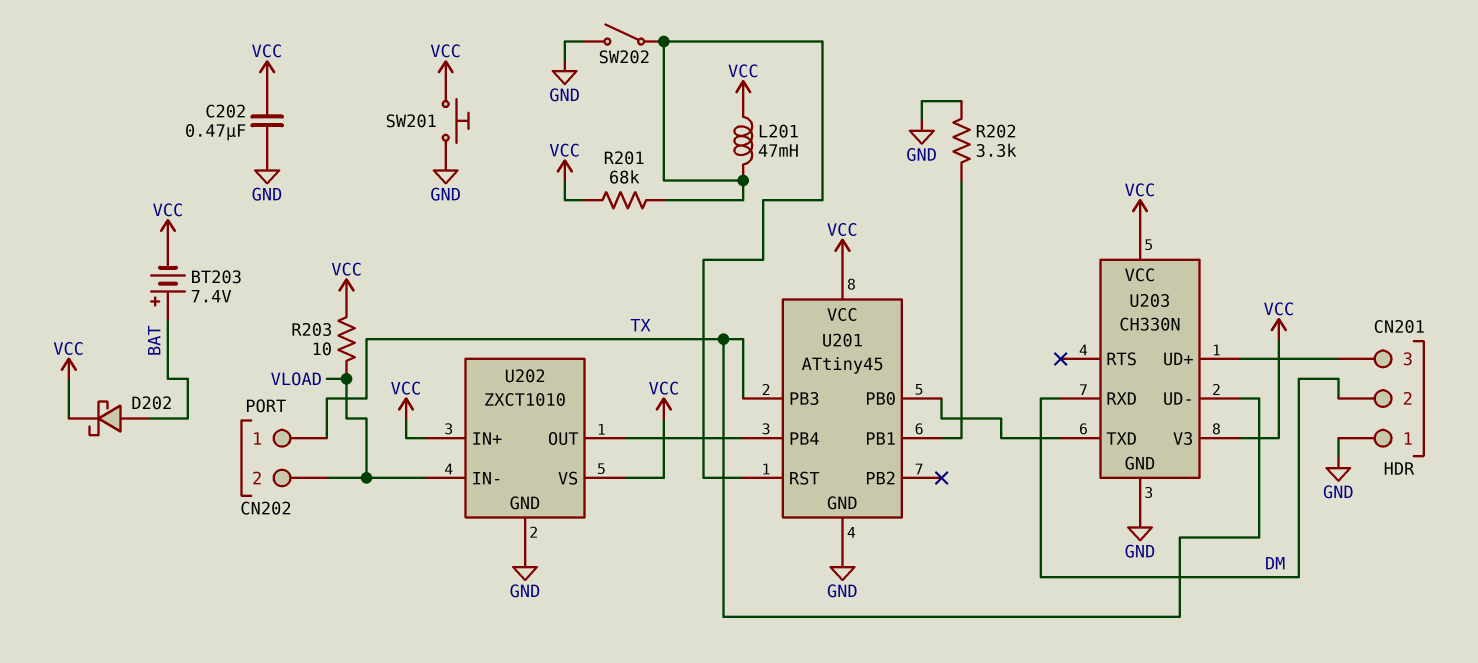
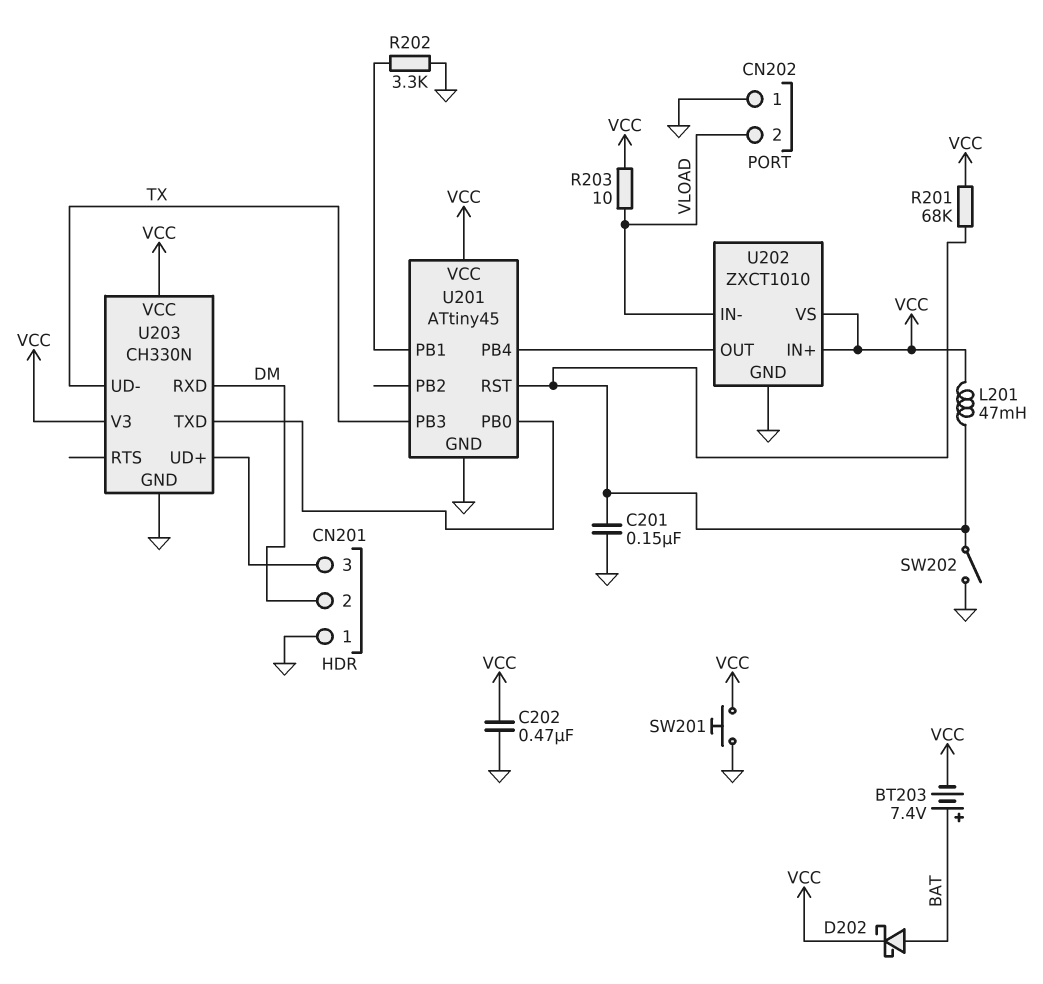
C201: none -> 150nF (GND, U201/RST)
CN202 pin 1: TX -> GND

